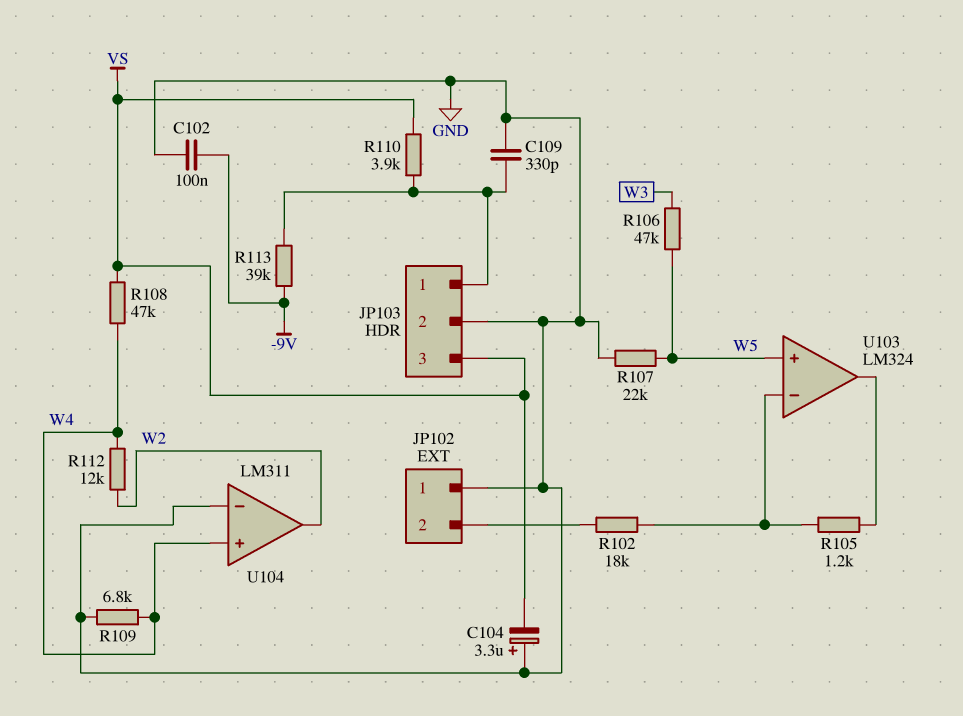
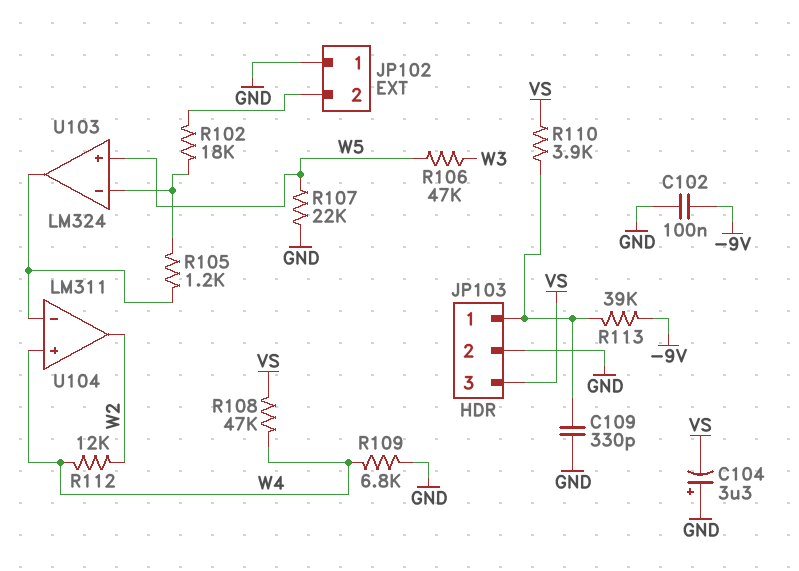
U104 pin in-: GND -> U103/out

